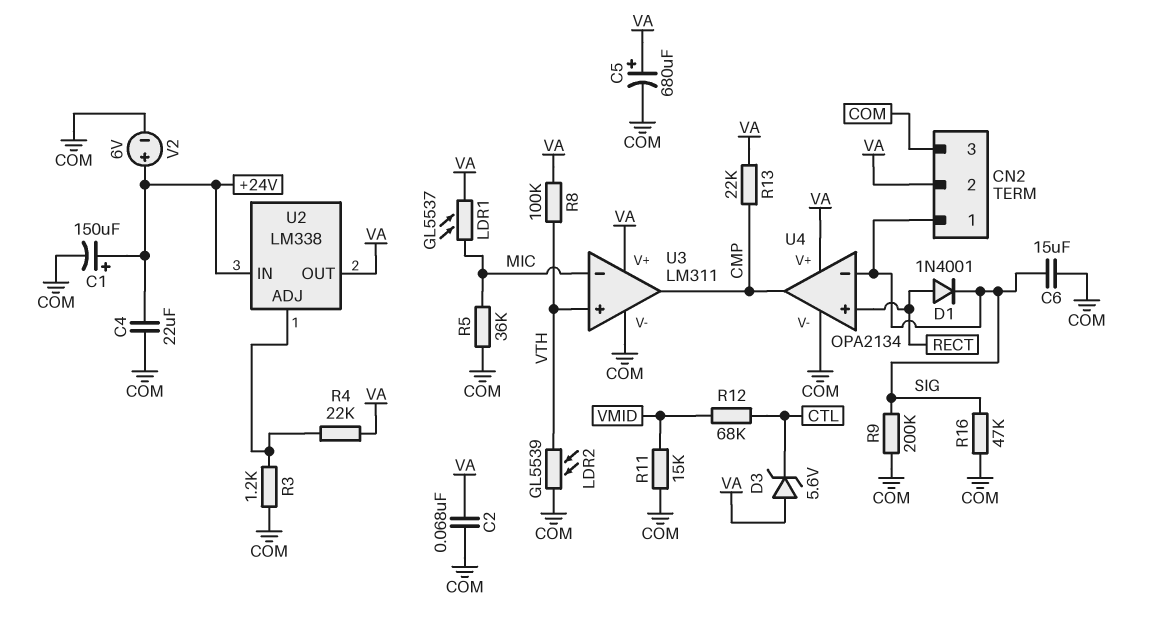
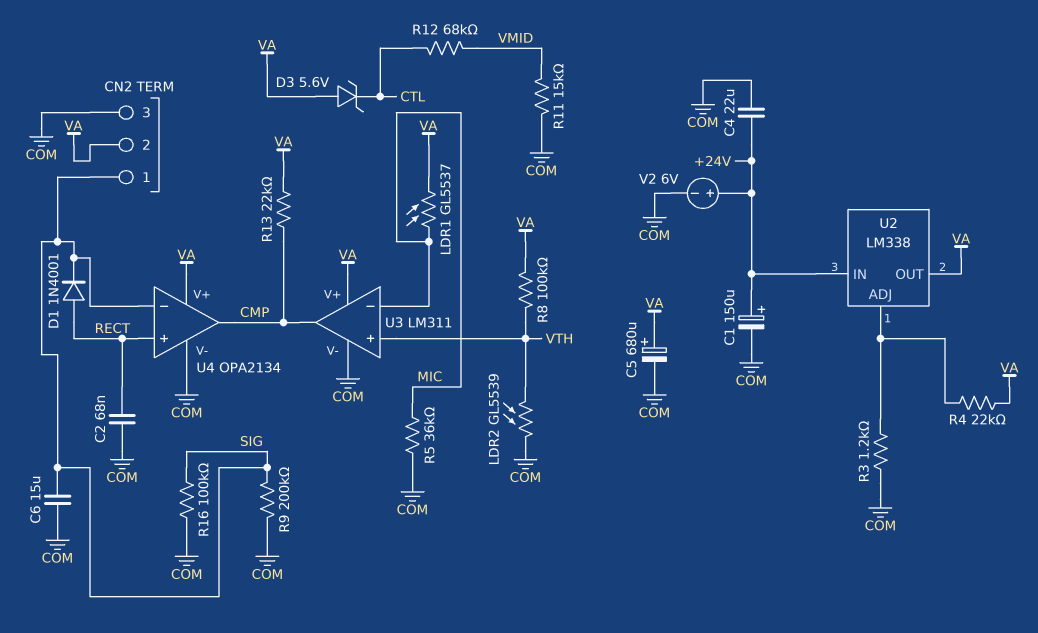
C2: 68nF (COM, VA) -> 68nF (COM, RECT)
R16: 47k (COM, SIG) -> 100k (COM, SIG)

